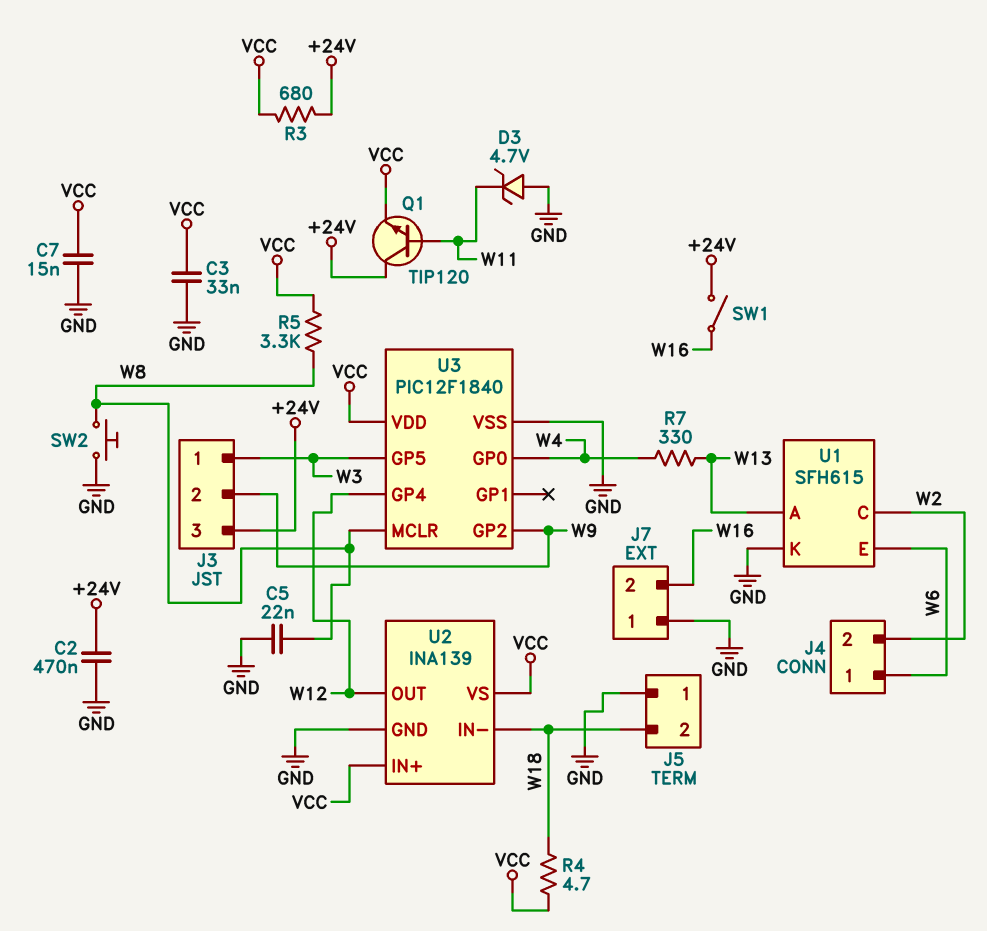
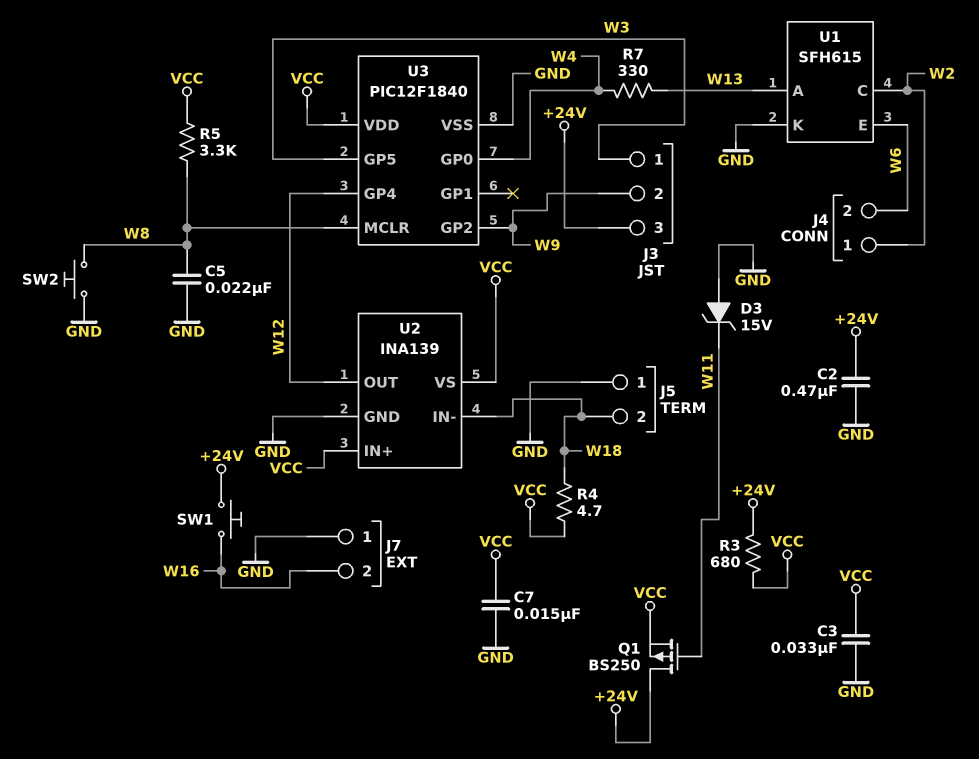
D3: zener 4.7V (A GND, K W11) -> zener 15V (A GND, K W11)
J4 pin 1: W6 -> W2
J4 pin 2: W2 -> W6
Q1: NPN TIP120 (B W11, C +24V, E VCC) -> PMOS BS250 (G W11, D +24V, S VCC)
SW1: switch (+24V, W16) -> button (+24V, W16)

